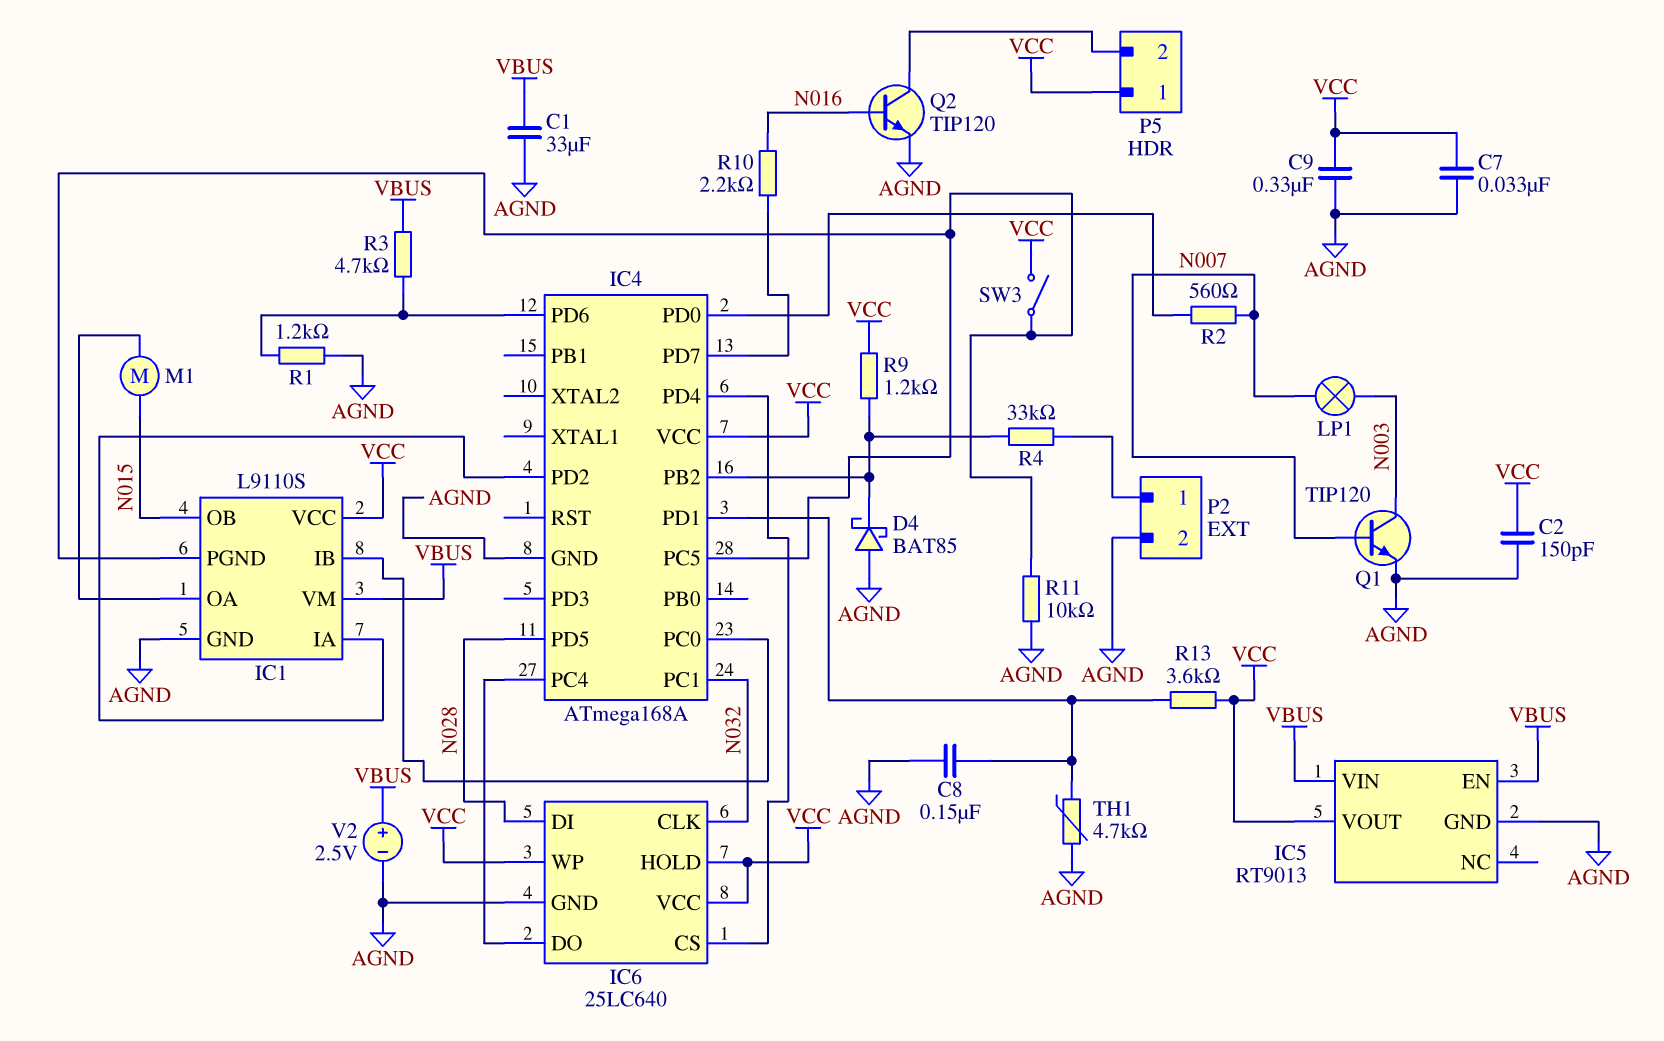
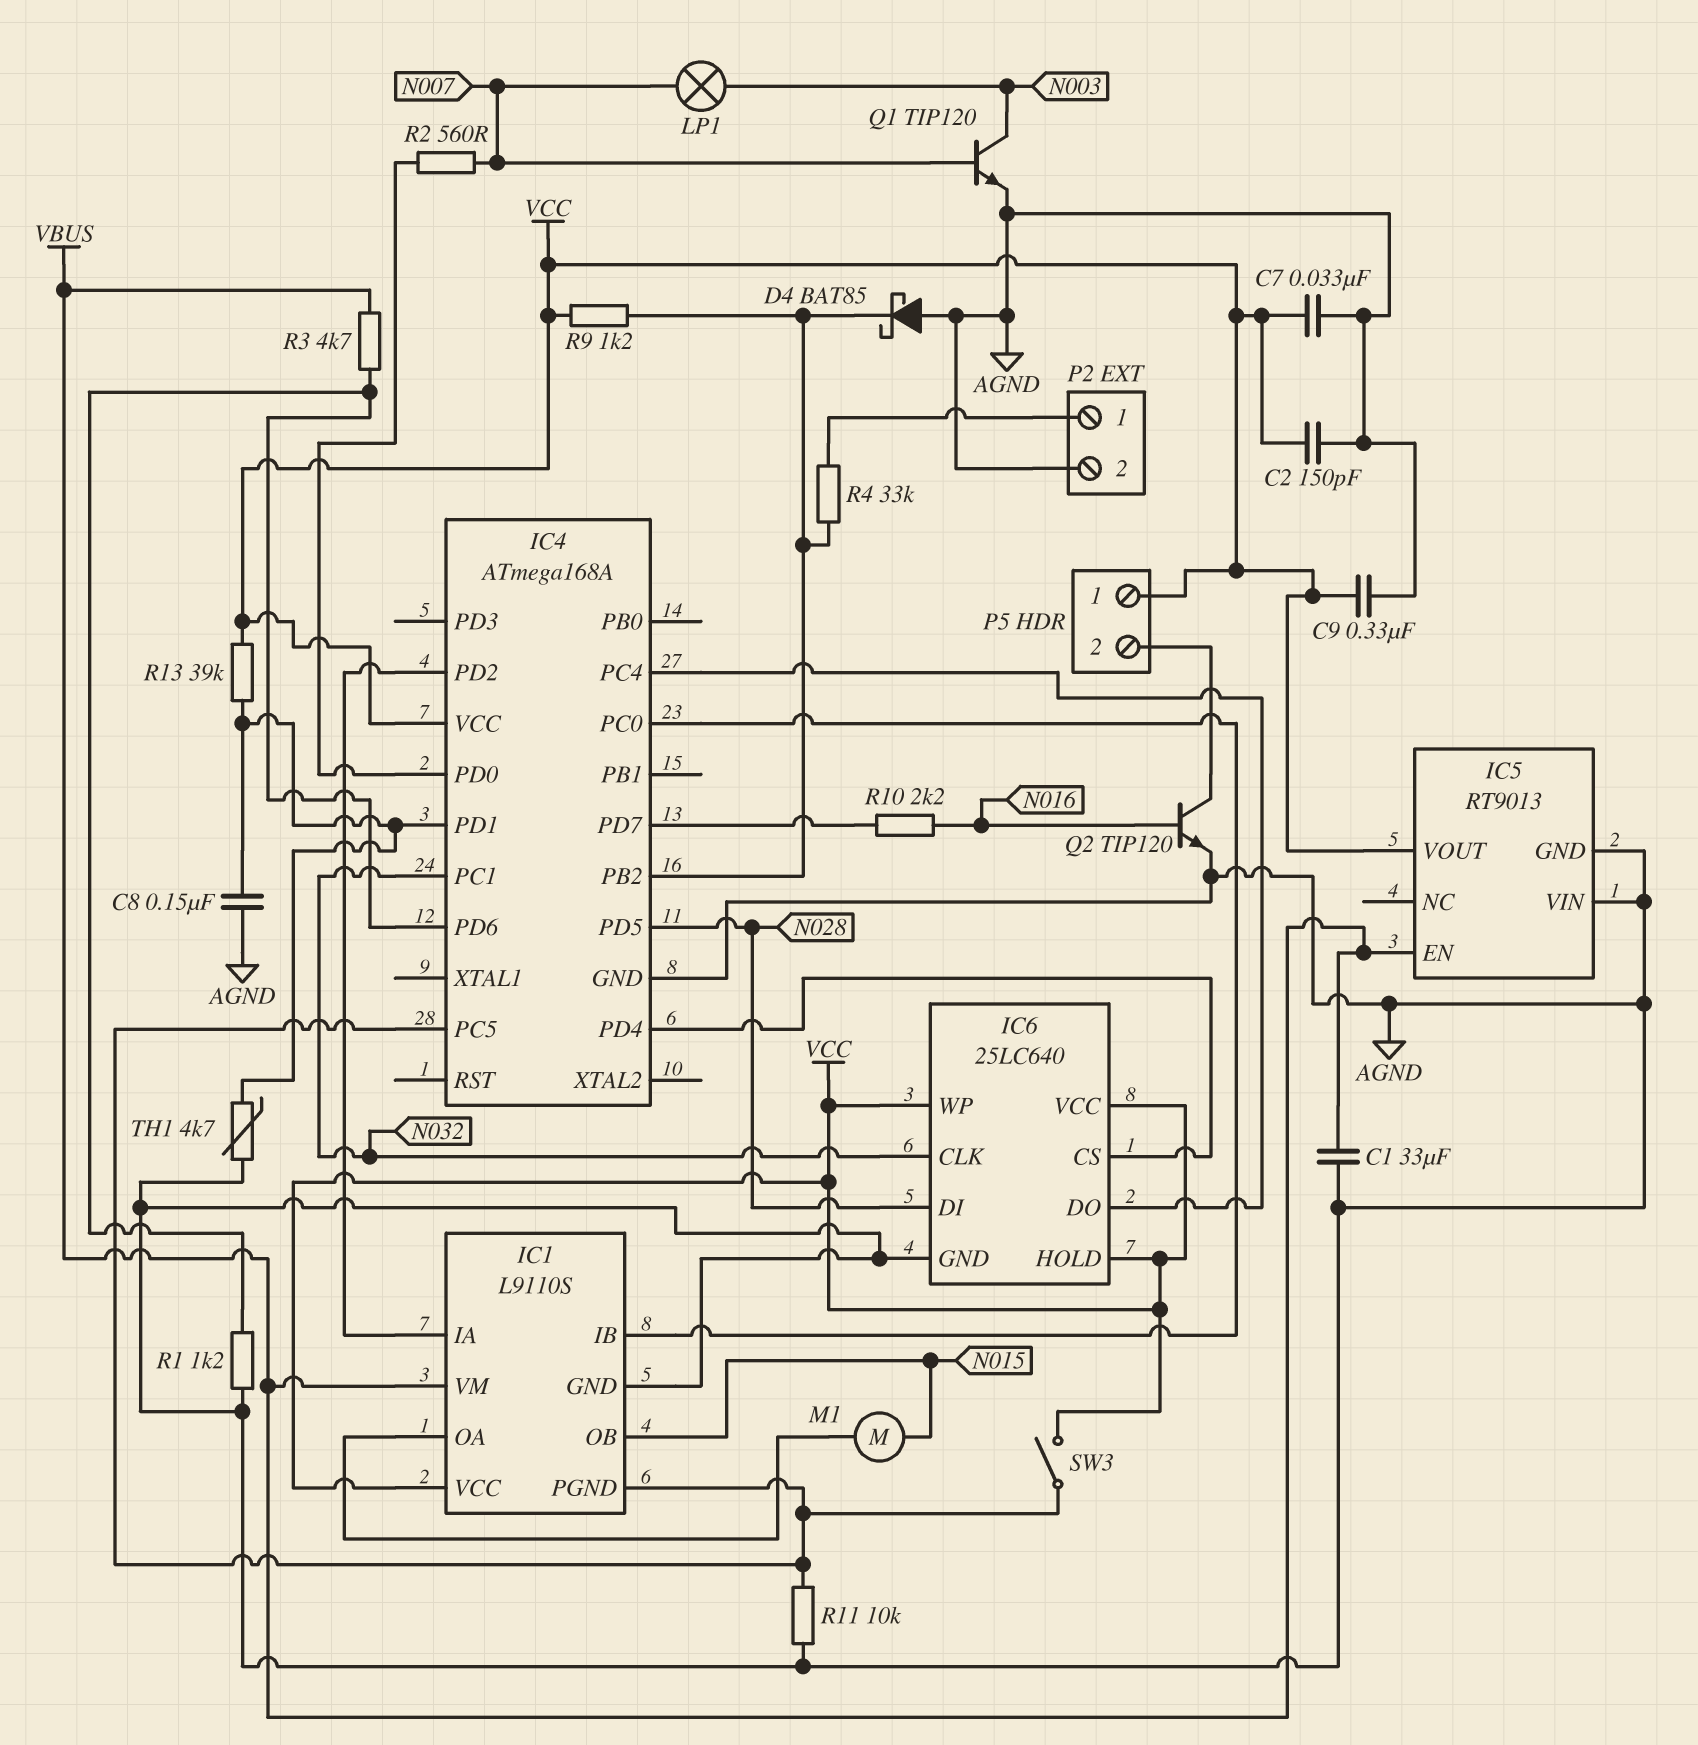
IC5 pin VIN: VBUS -> AGND
R13: 3.6k (IC4/PD1, VCC) -> 39k (IC4/PD1, VCC)
V2: 2.5V (plus VBUS, minus AGND) -> none

